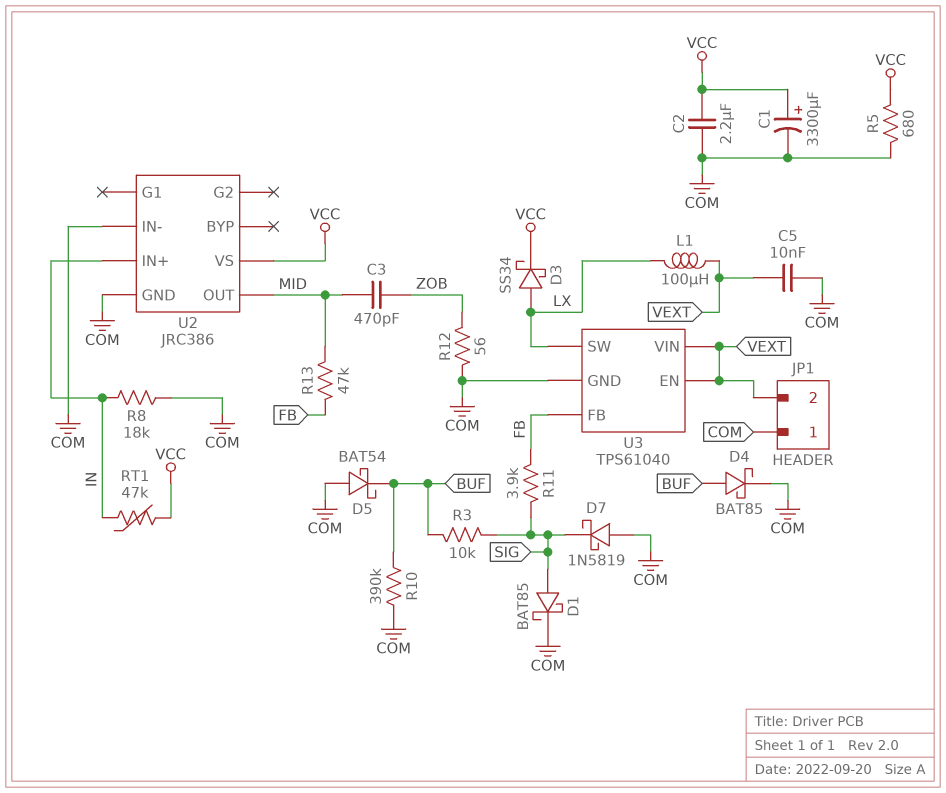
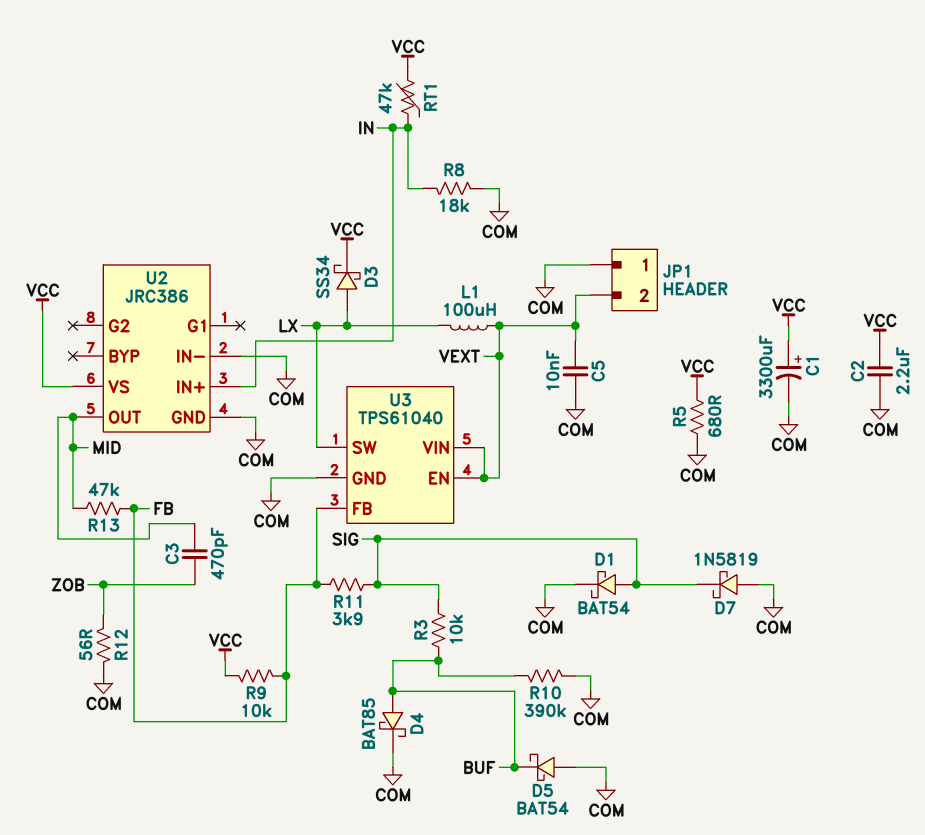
D1: schottky BAT85 (A SIG, K COM) -> schottky BAT54 (A SIG, K COM)
R9: none -> 10k (FB, VCC)

